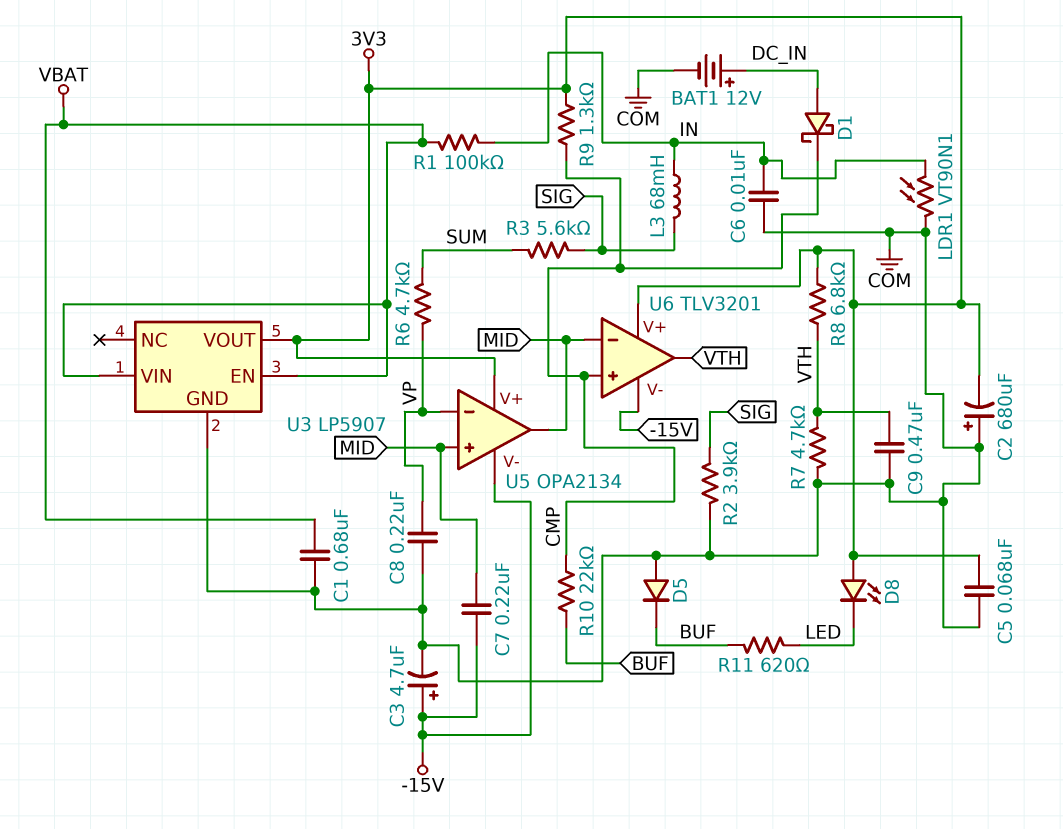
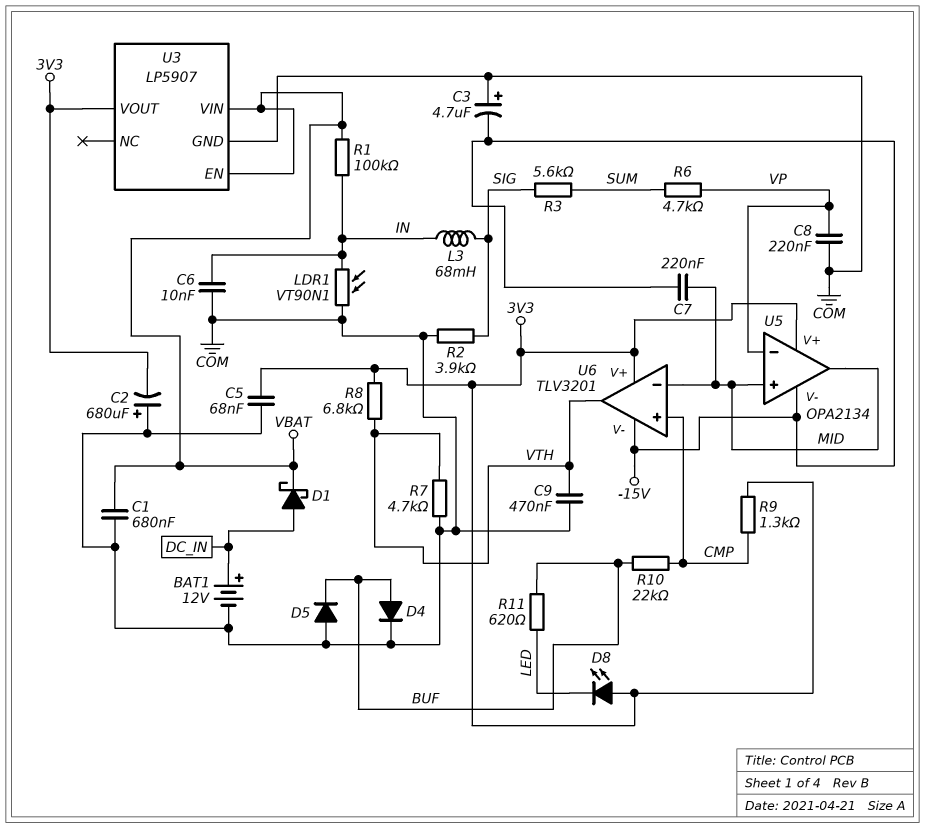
C3: 4.7uF (plus -15V, minus COM) -> 4.7uF (plus COM, minus -15V)
D1: schottky (A DC_IN, K CMP) -> schottky (A DC_IN, K VBAT)
D4: none -> diode (A BUF, K COM)

